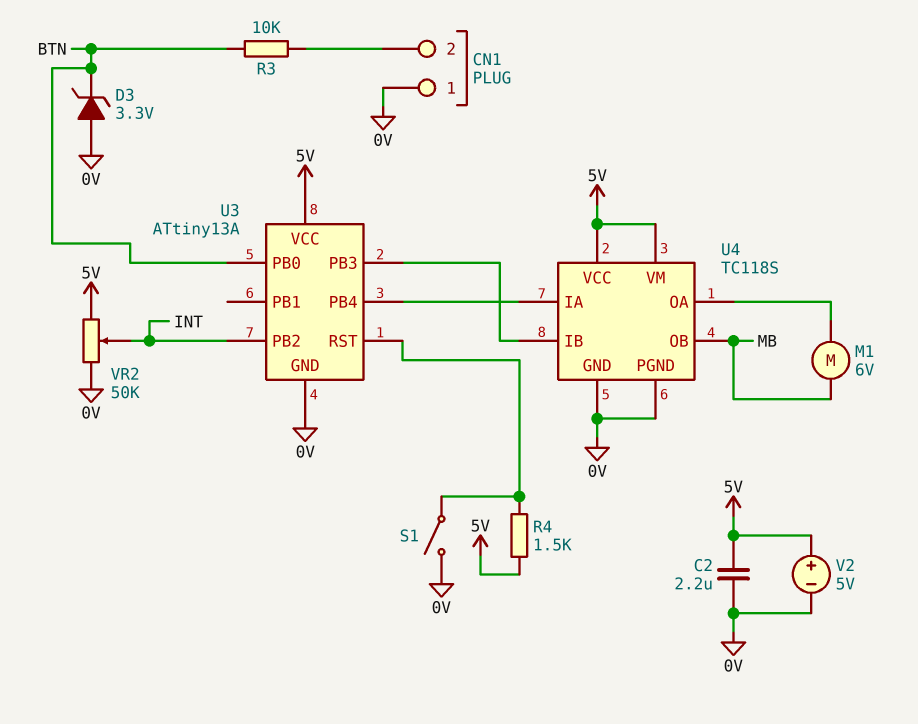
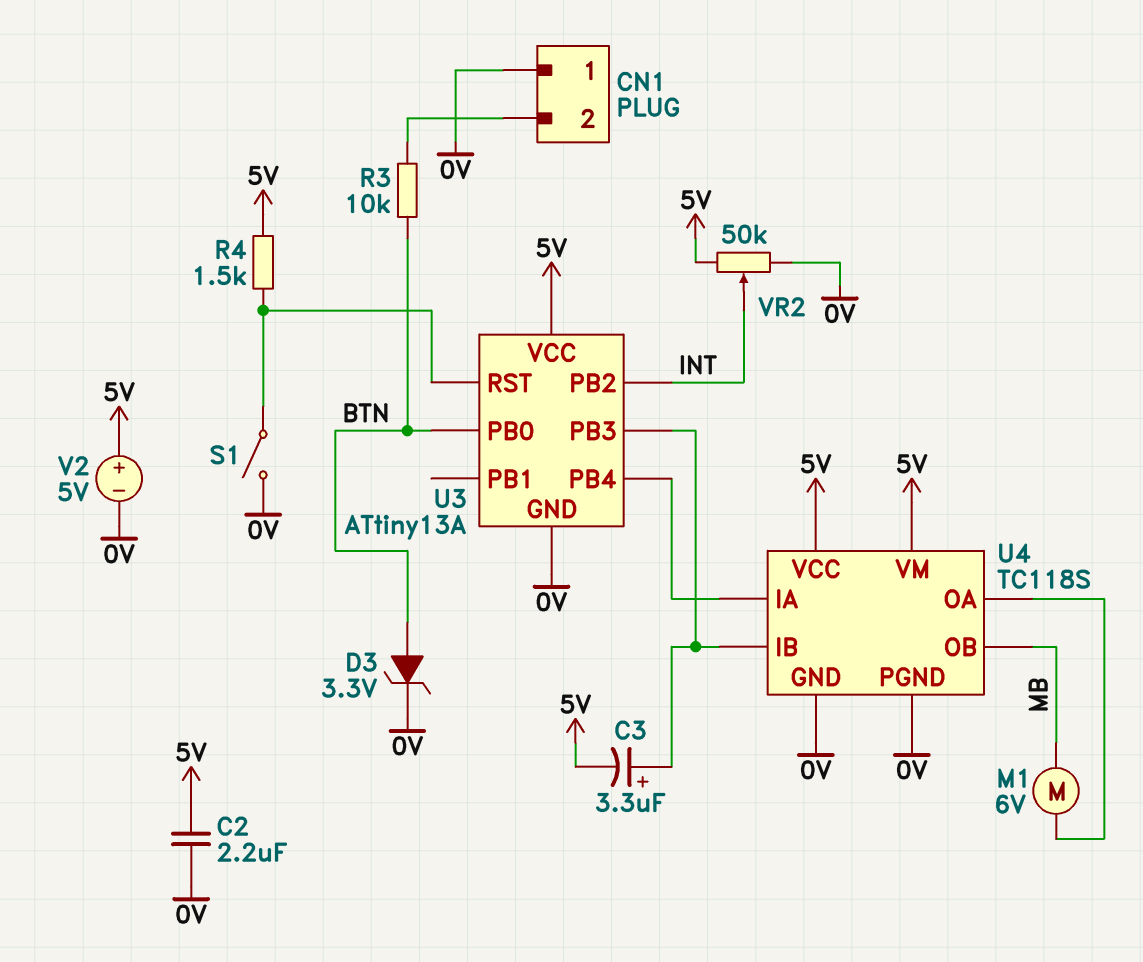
C3: none -> 3.3uF (plus U3/PB3, minus 5V)
D3: zener 3.3V (A 0V, K BTN) -> zener 3.3V (A BTN, K 0V)

